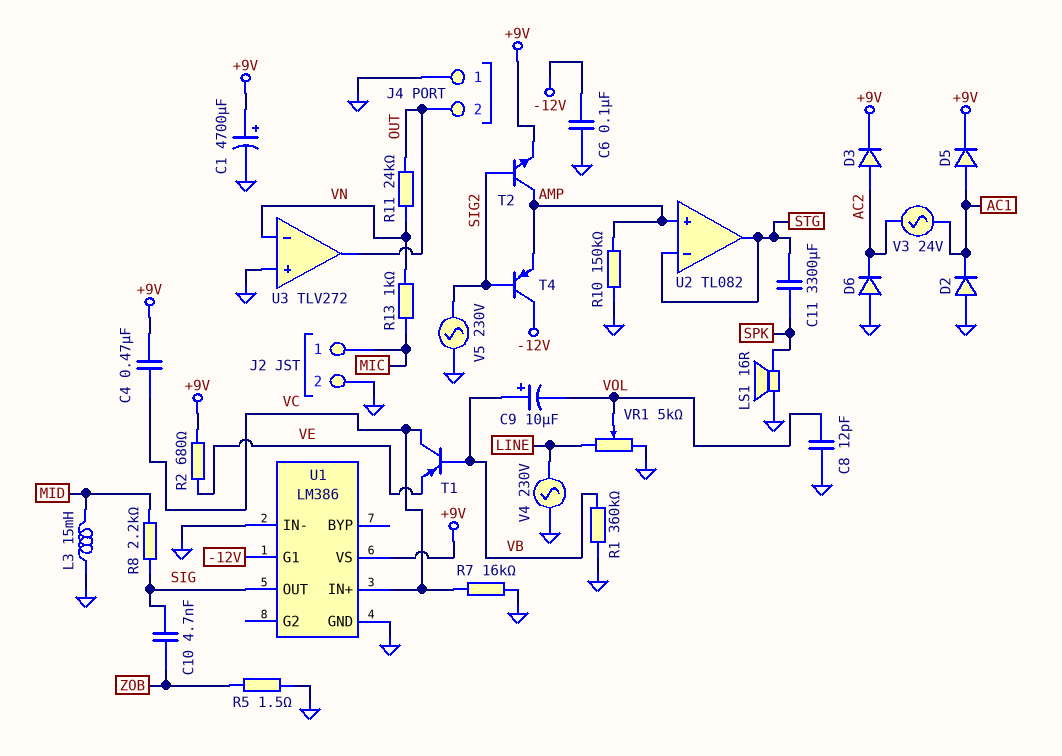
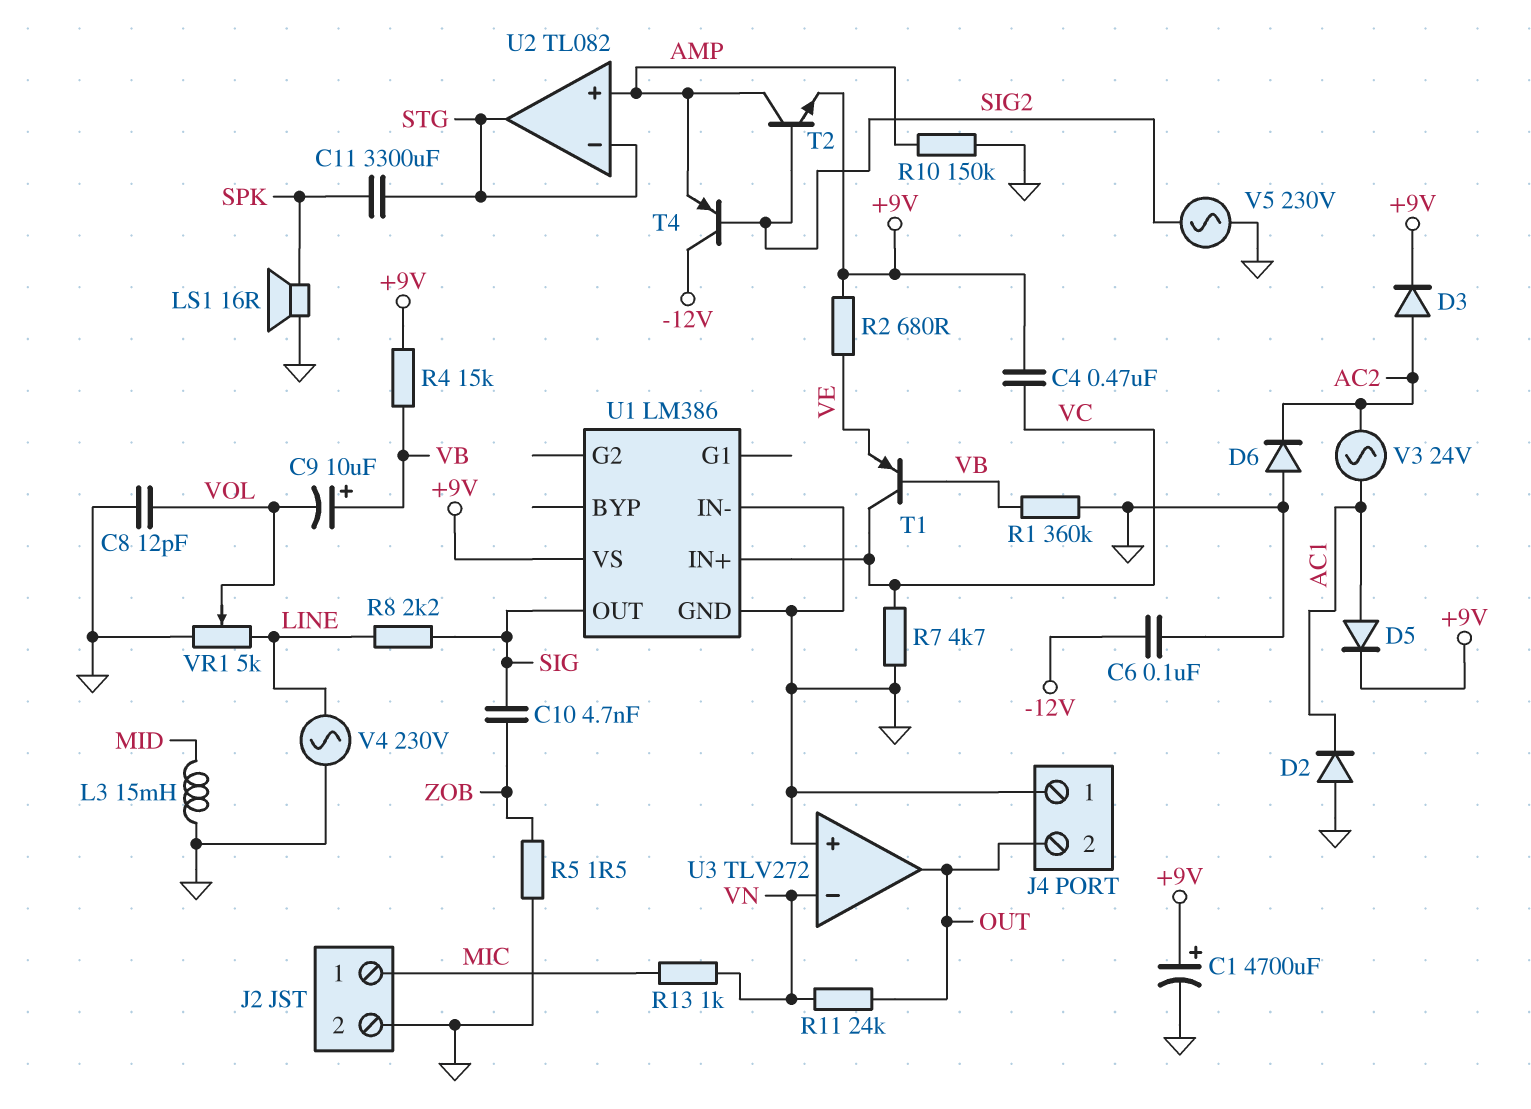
R4: none -> 15k (+9V, VB)
R7: 16k (GND, VC) -> 4.7k (GND, VC)
R8: 2.2k (MID, SIG) -> 2.2k (LINE, SIG)
U1 pin G1: -12V -> none

